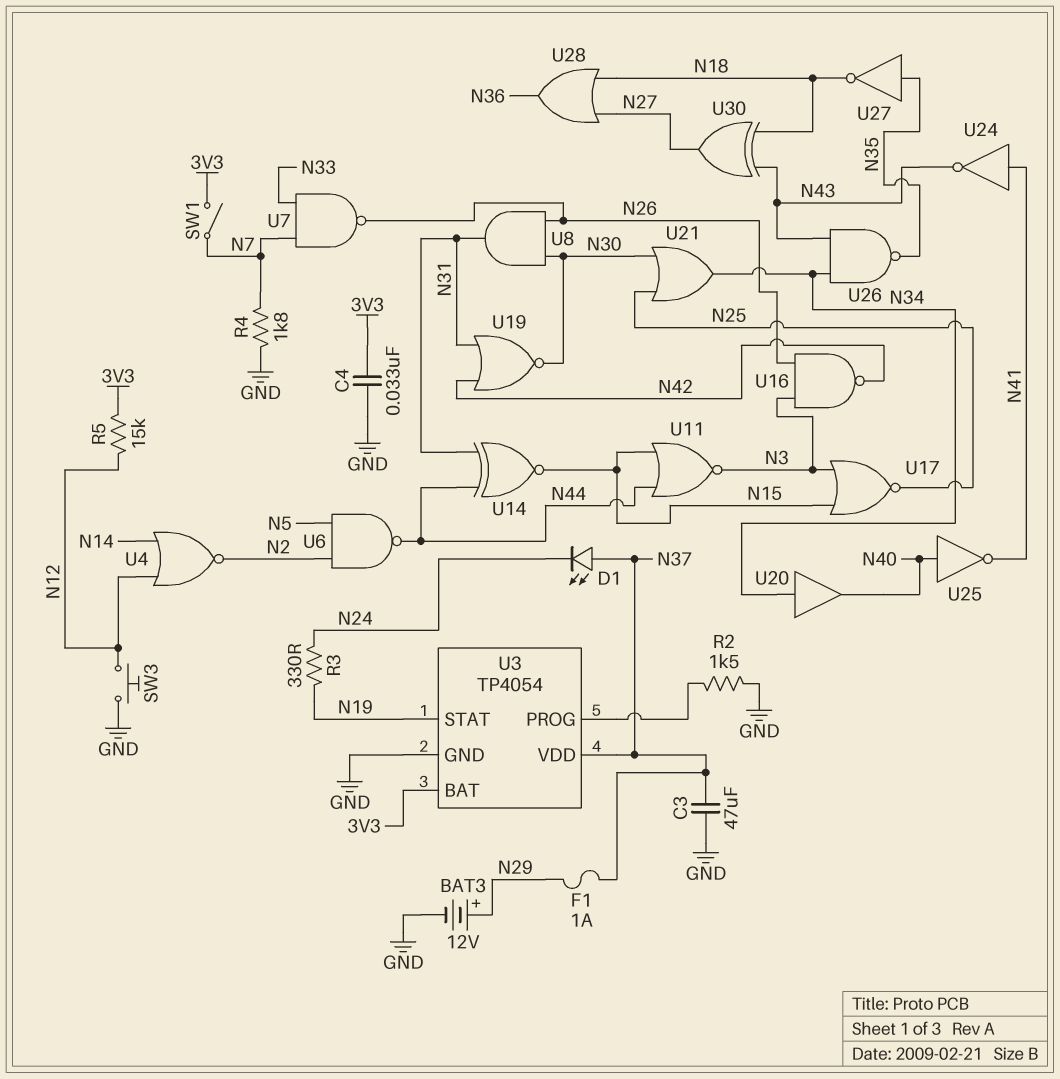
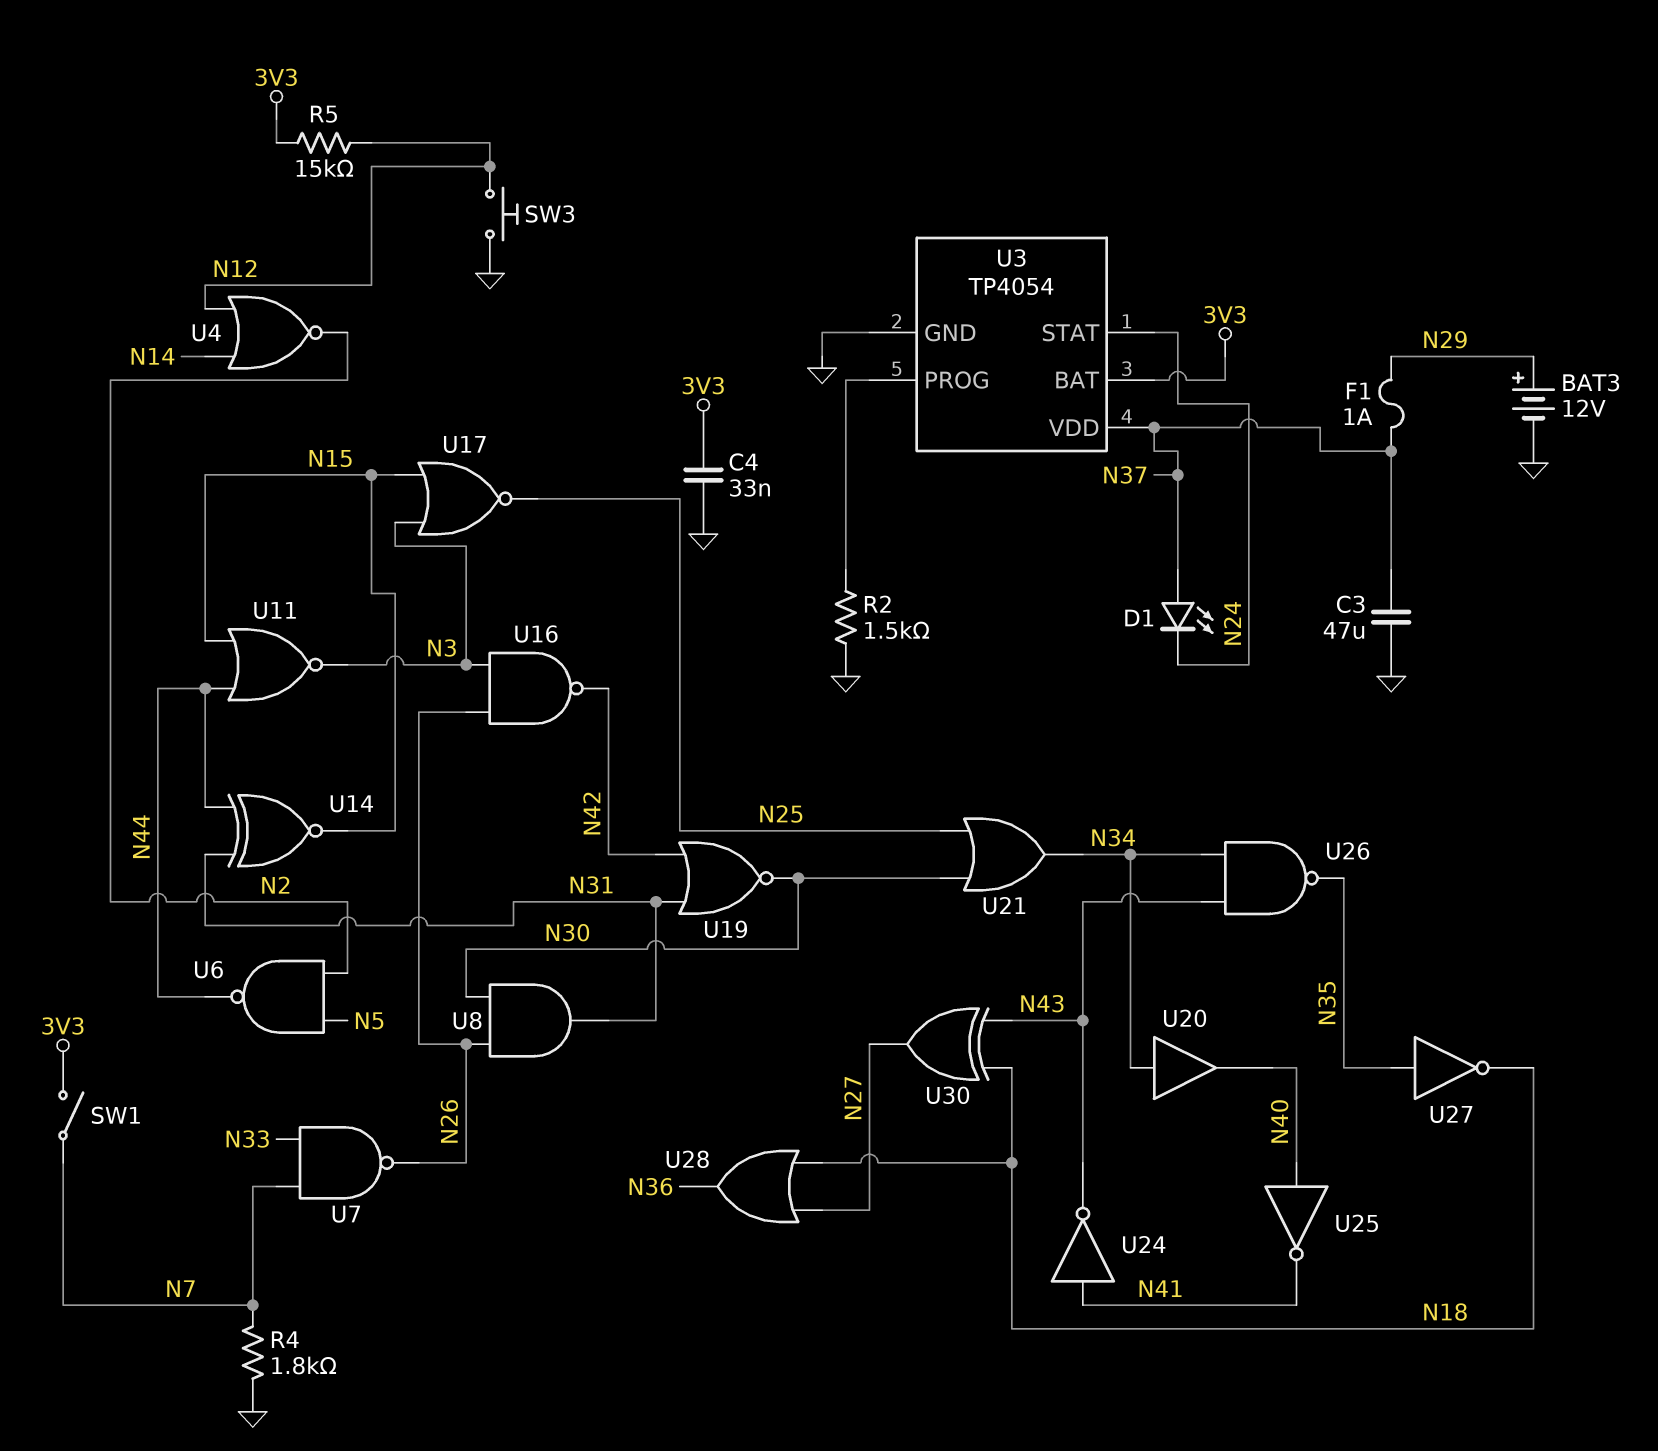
R3: 330 (N19, N24) -> none
U3 pin STAT: N19 -> N24

